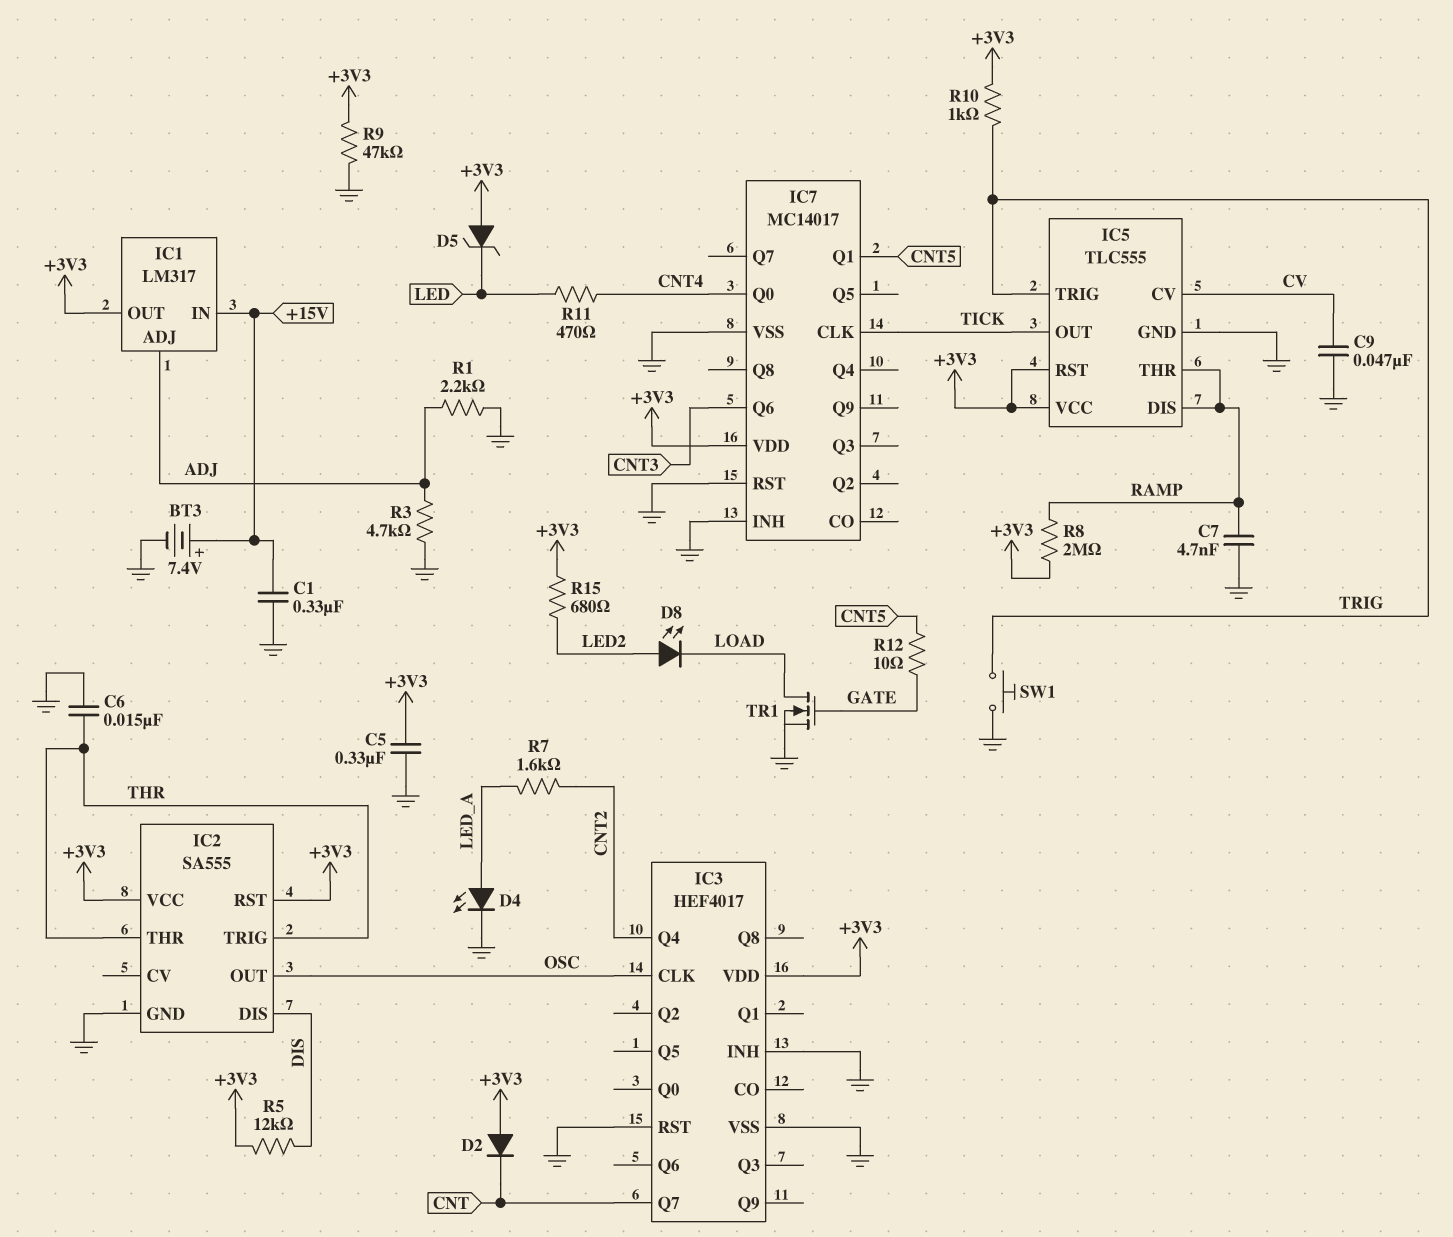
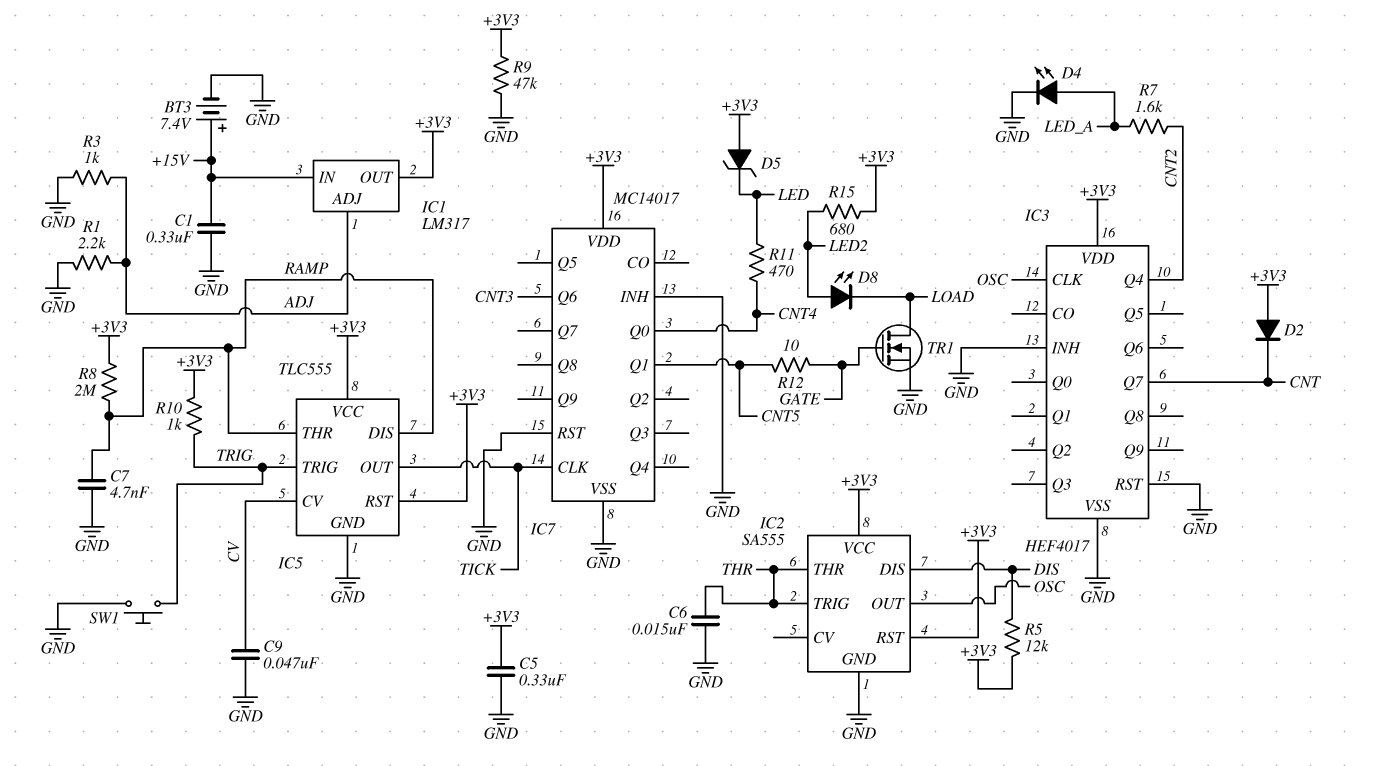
R3: 4.7k (ADJ, GND) -> 1k (ADJ, GND)

